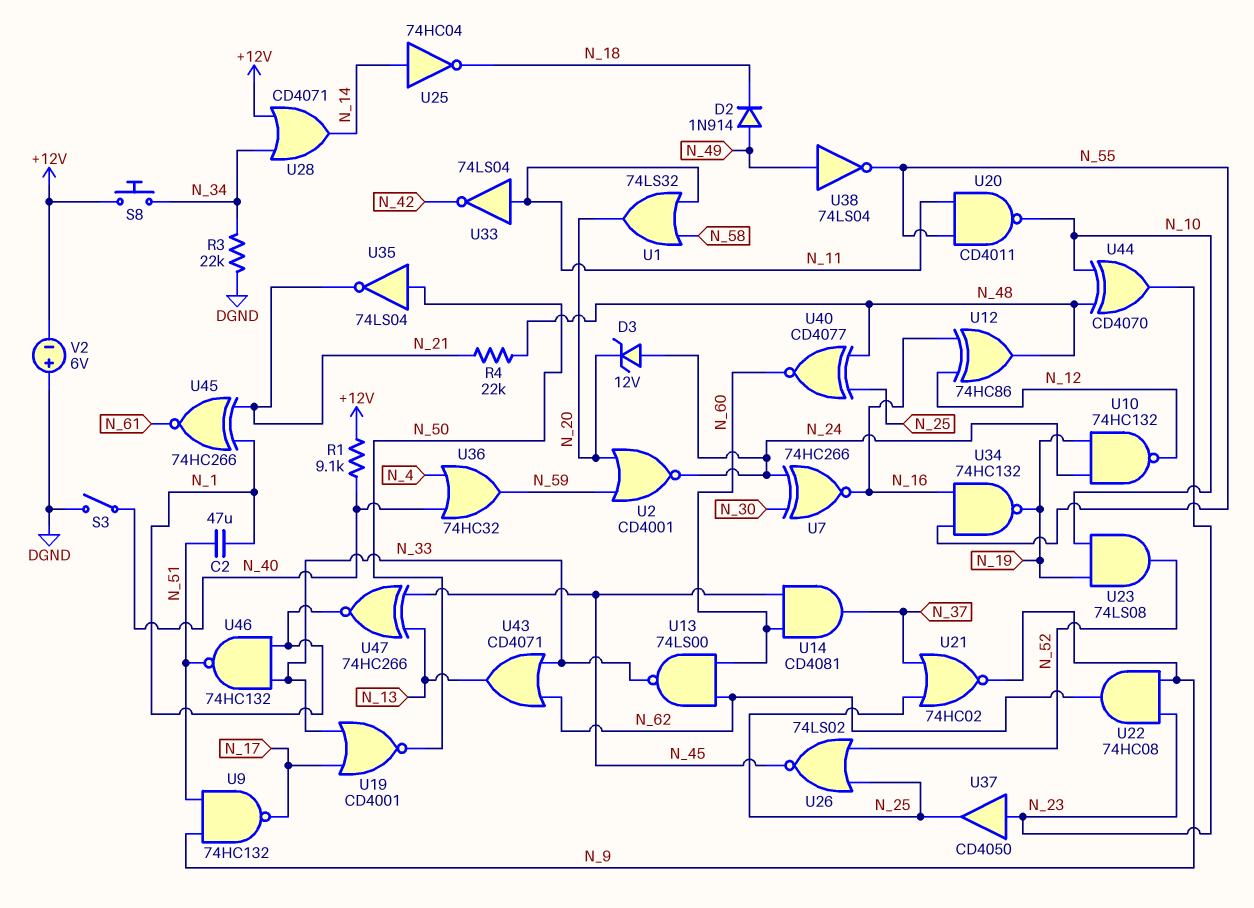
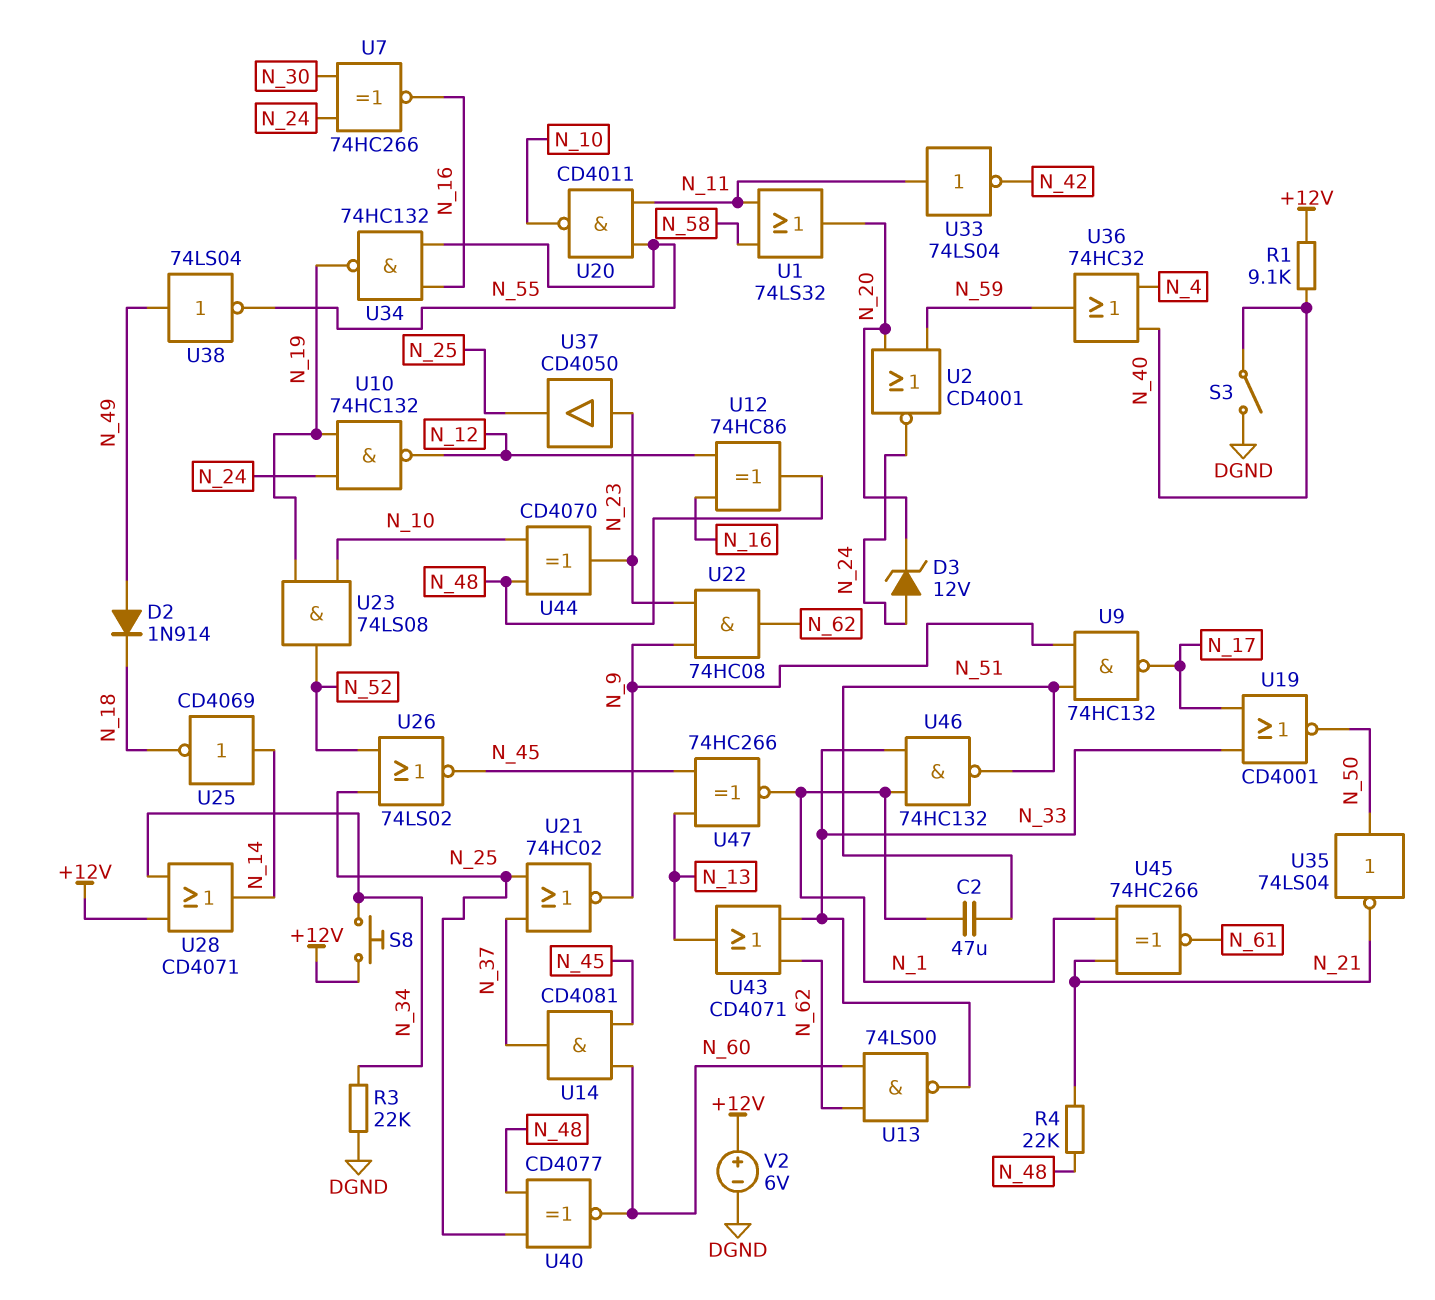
U25: NOT 74HC04 (in N_14, out N_18) -> NOT CD4069 (in N_14, out N_18)
V2: 6V (plus DGND, minus +12V) -> 6V (plus +12V, minus DGND)

